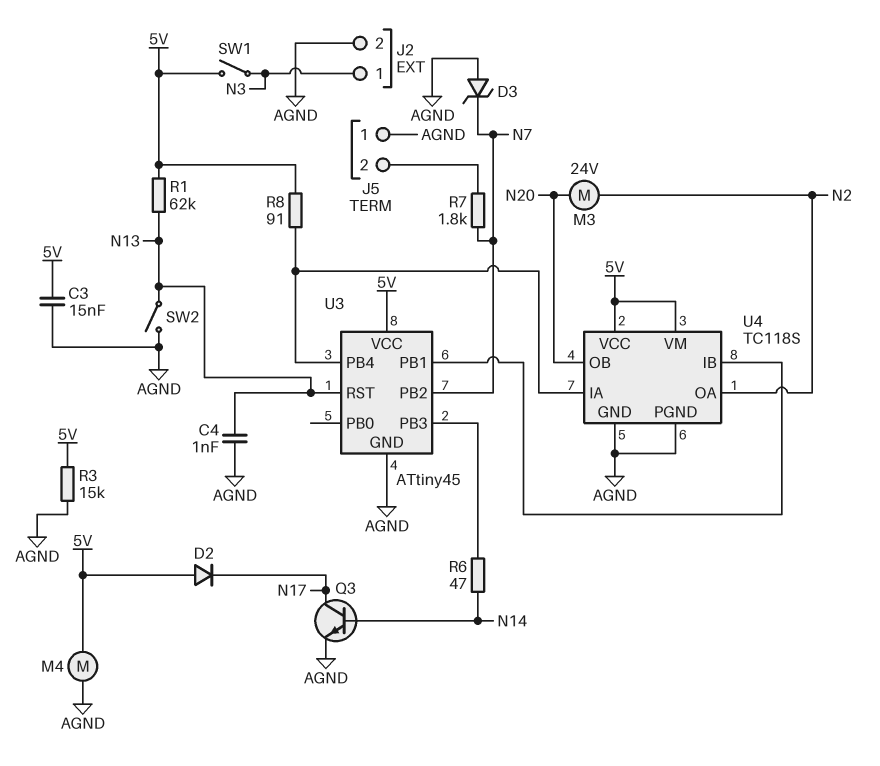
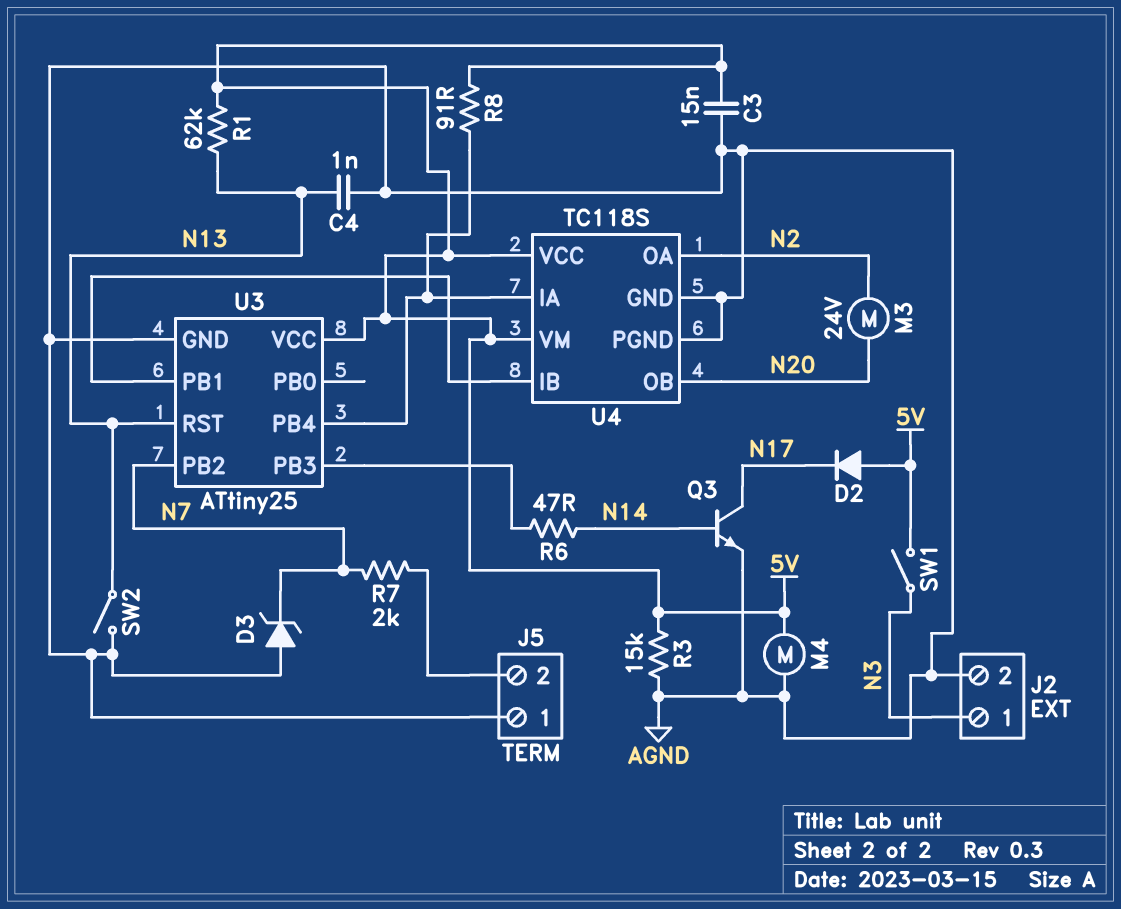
R7: 1.8k (J5/2, N7) -> 2k (J5/2, N7)
U3: ATtiny45 -> ATtiny25

